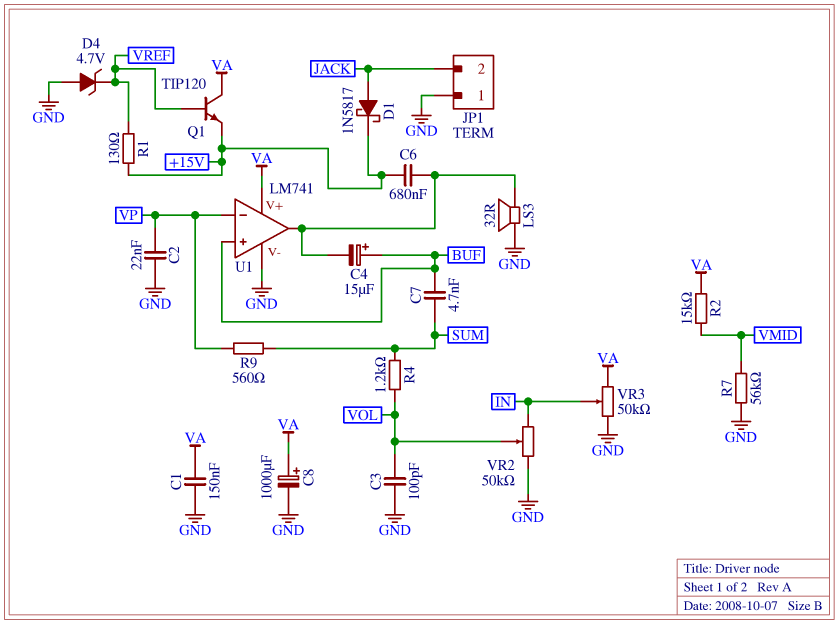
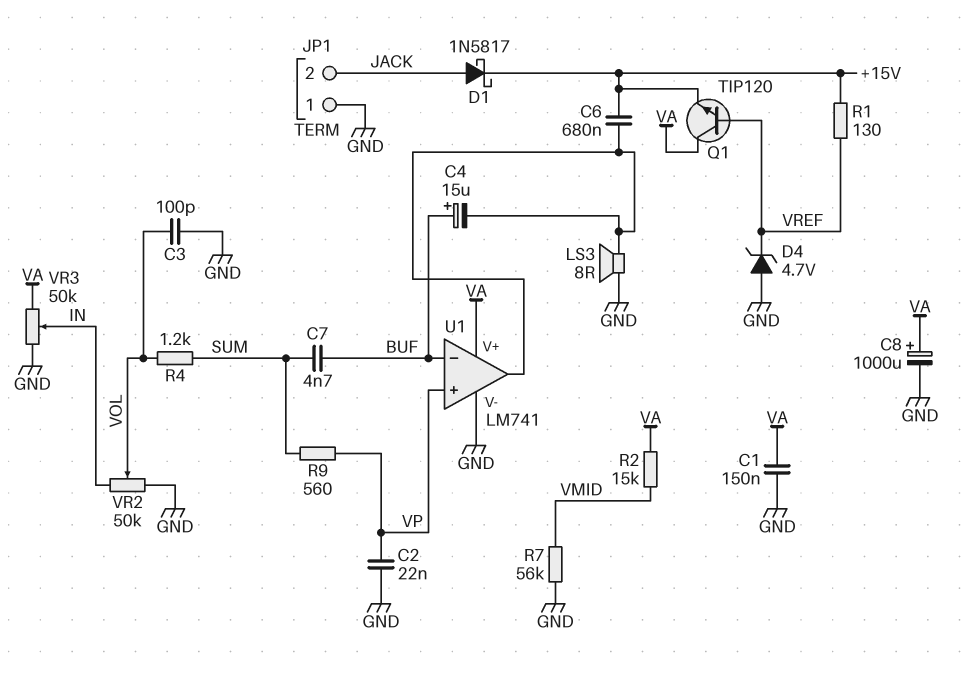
LS3: speaker 32R (GND, U1/out) -> speaker 8R (GND, U1/out)
U1 pin in+: BUF -> VP
U1 pin in-: VP -> BUF

